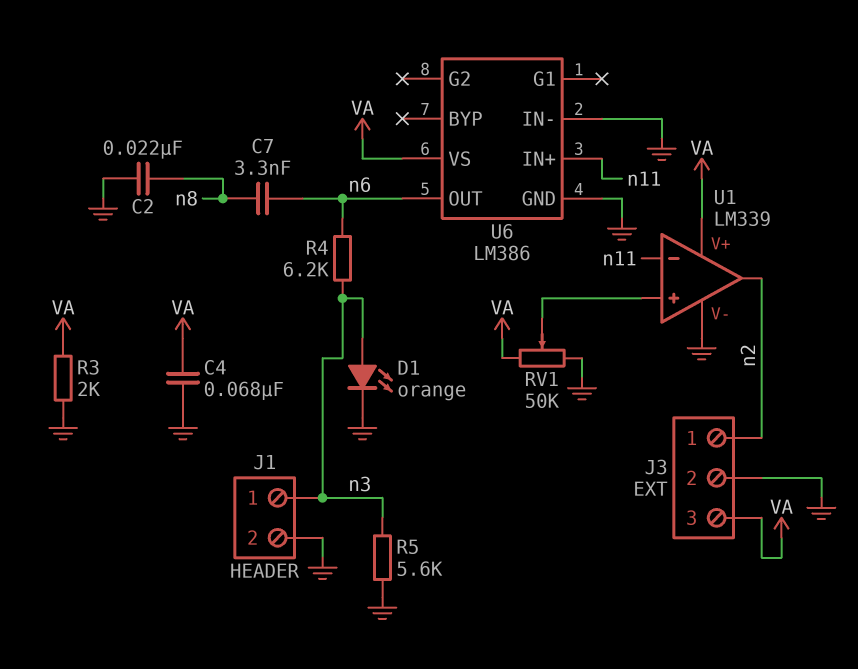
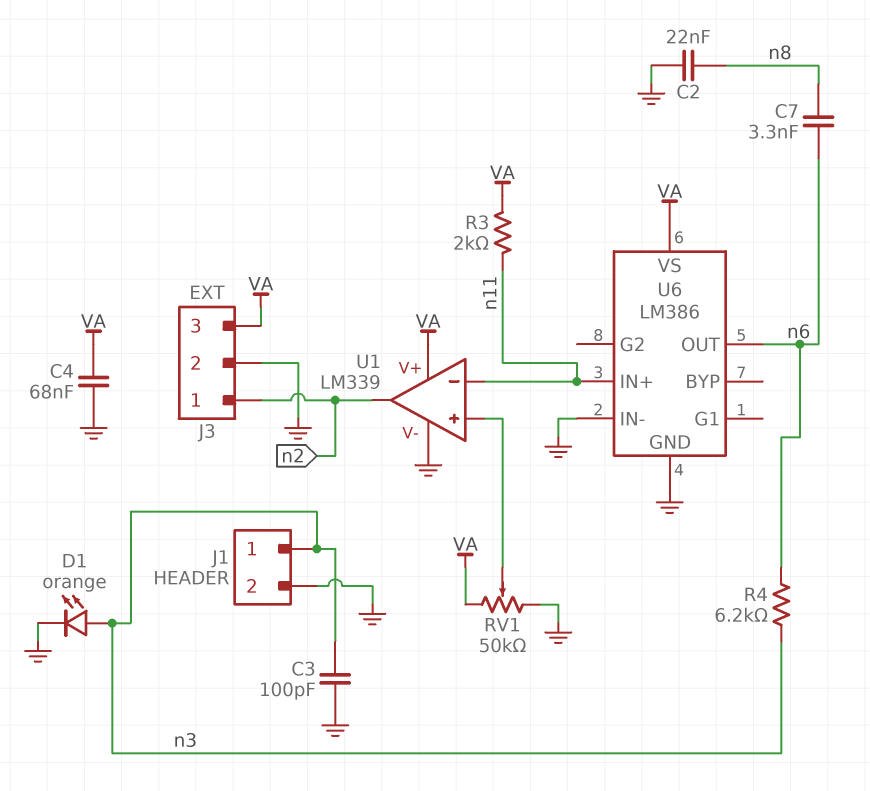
C3: none -> 100pF (GND, n3)
R3: 2k (GND, VA) -> 2k (VA, n11)
R5: 5.6k (GND, n3) -> none

